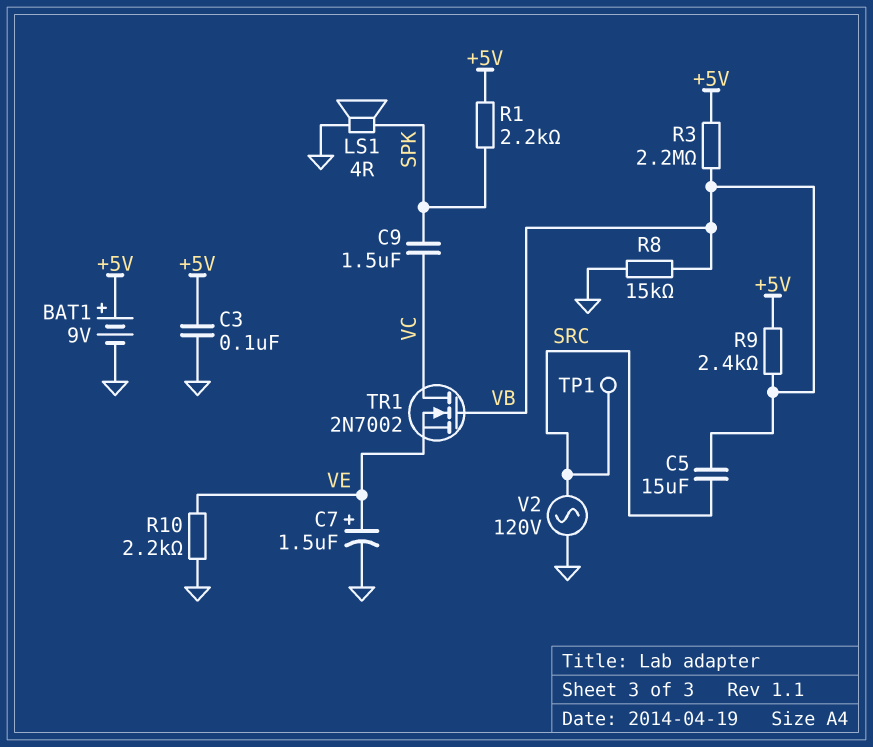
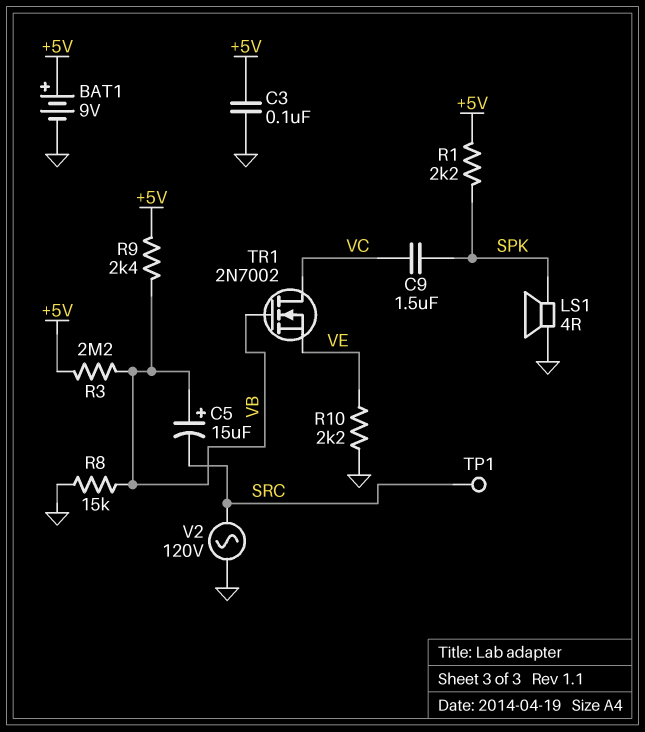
C5: 15uF (SRC, VB) -> 15uF (plus VB, minus SRC)
C7: 1.5uF (plus VE, minus GND) -> none

